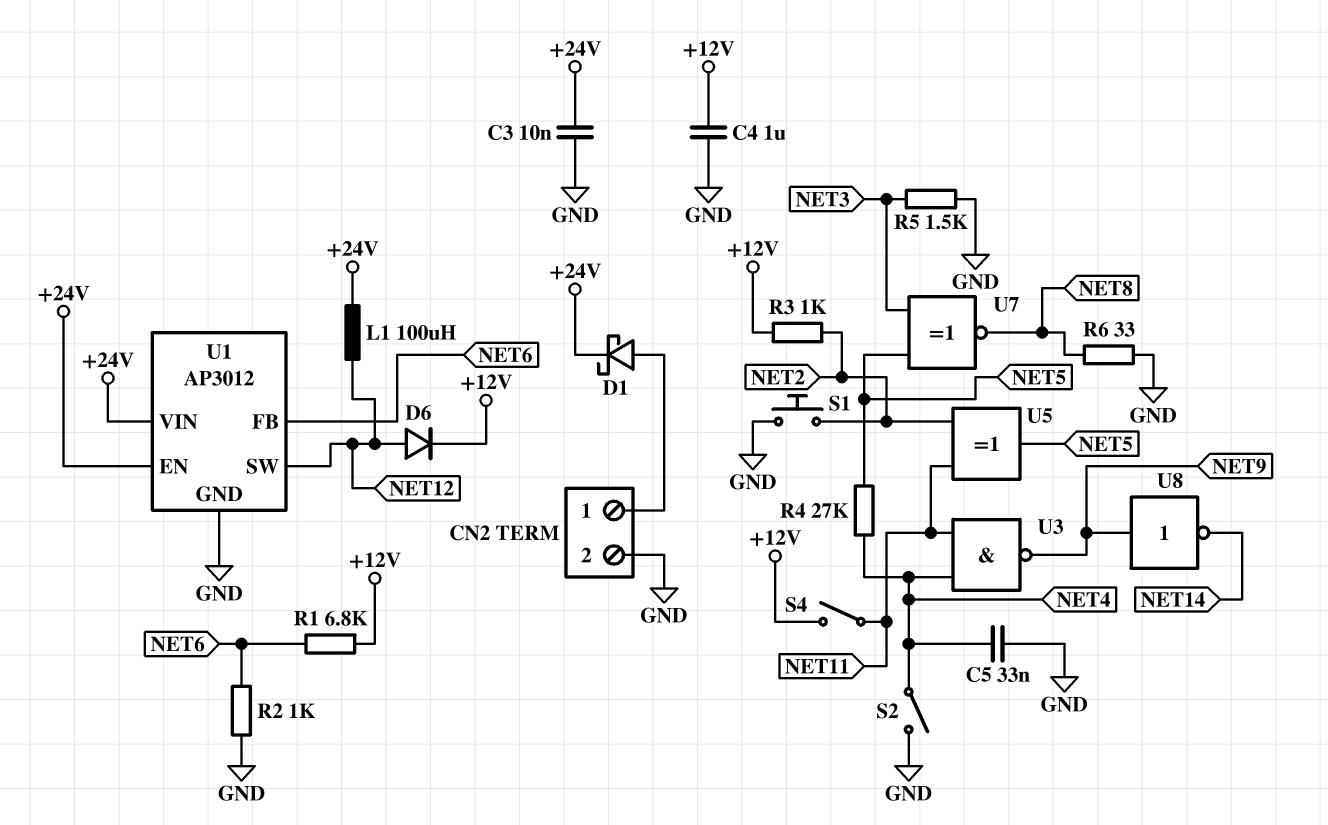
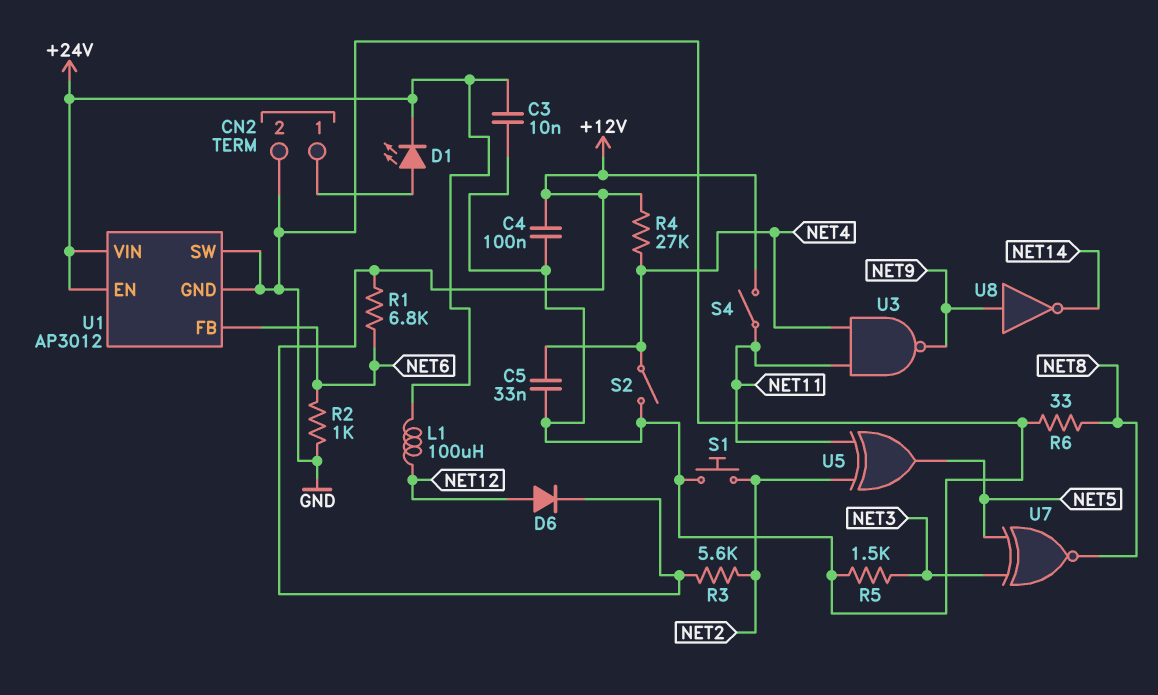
C4: 1uF (+12V, GND) -> 100nF (+12V, GND)
D1: schottky (A CN2/1, K +24V) -> LED (A CN2/1, K +24V)
R3: 1k (+12V, NET2) -> 5.6k (+12V, NET2)
R4: 27k (NET4, NET5) -> 27k (+12V, NET4)
U1 pin SW: NET12 -> GND

